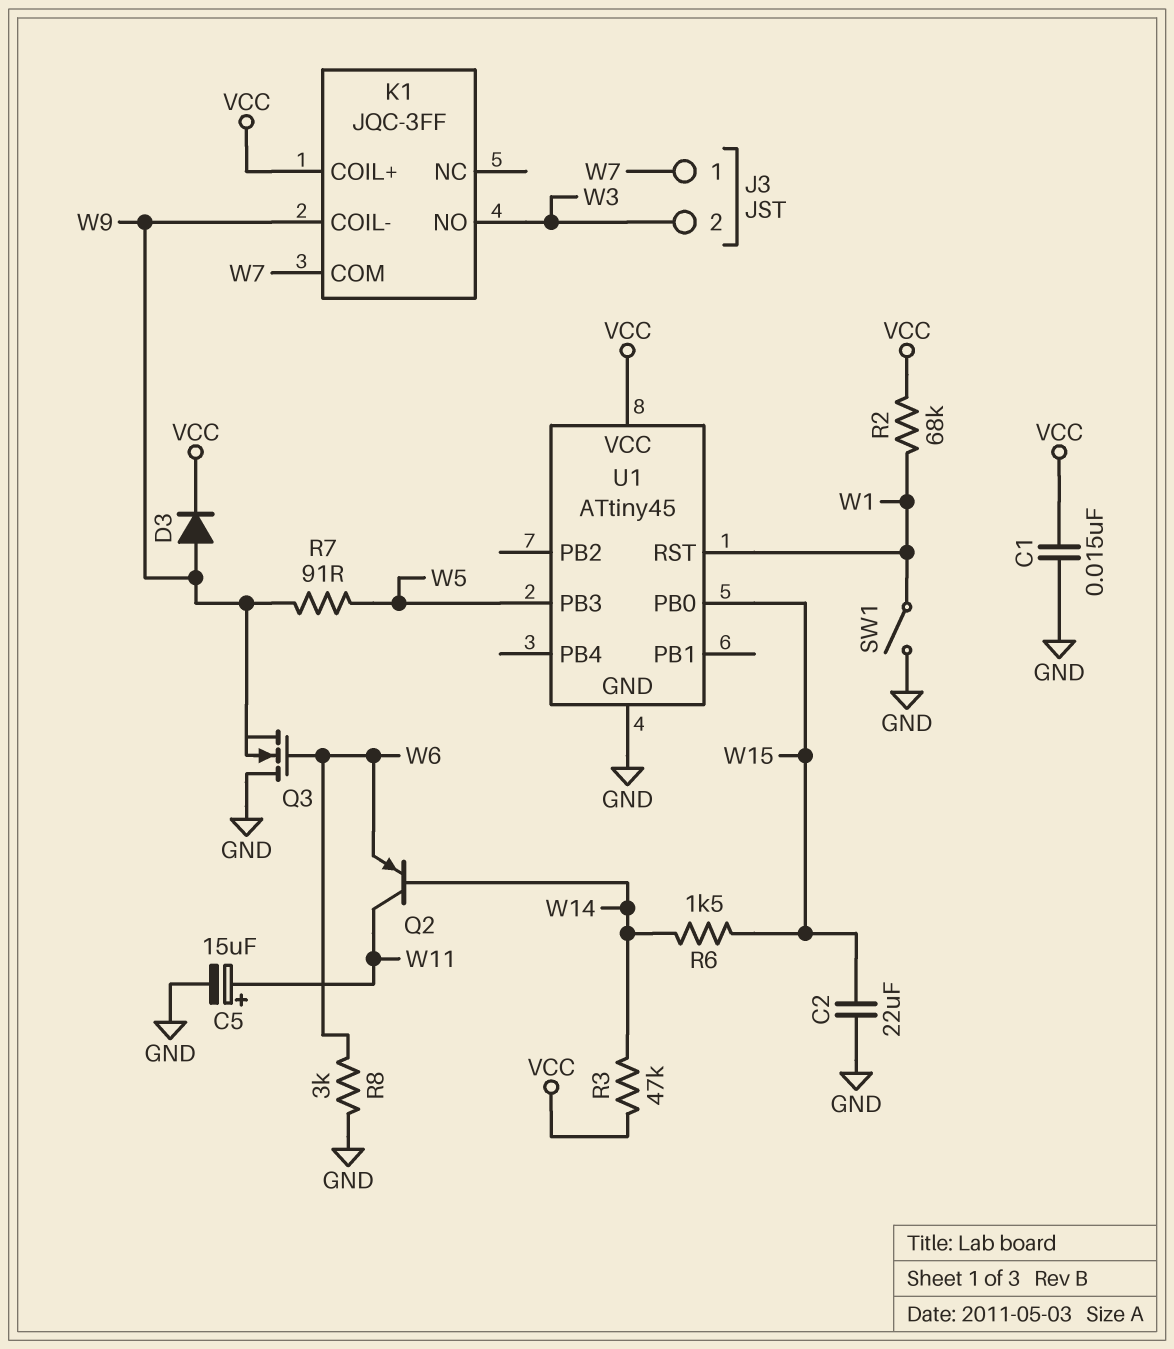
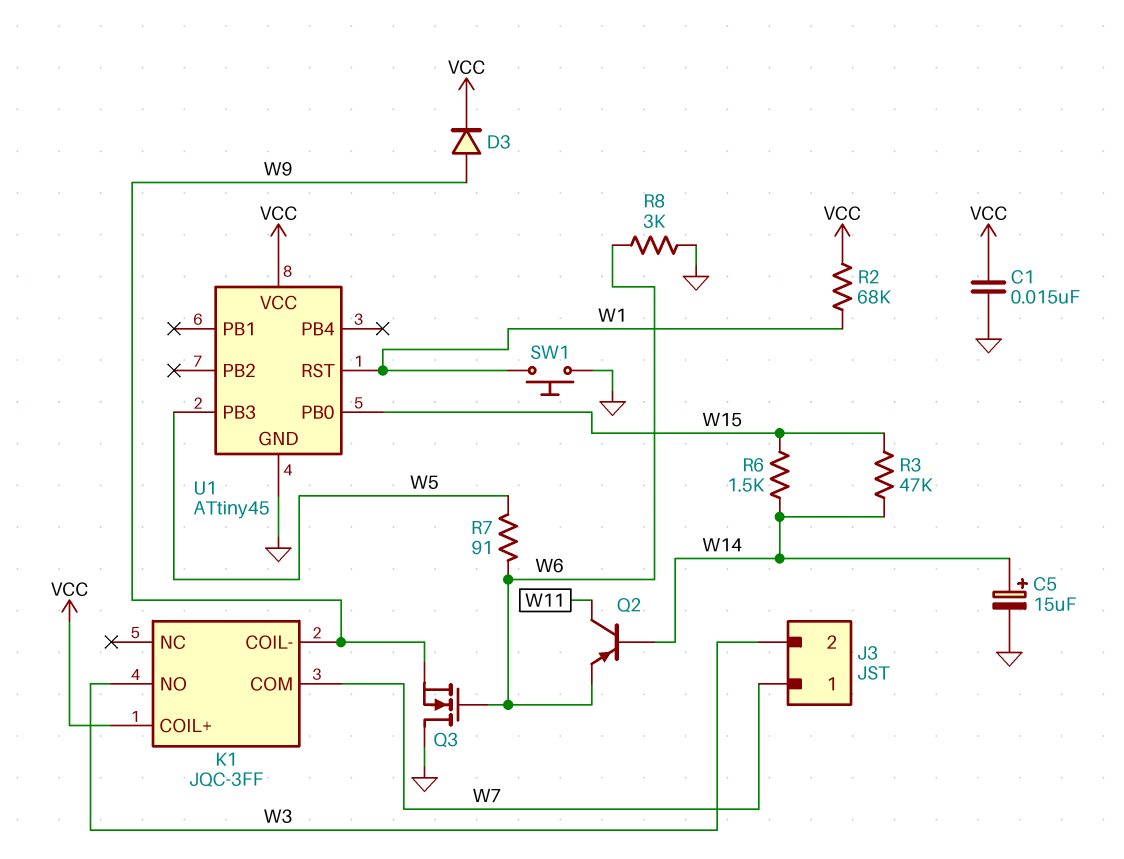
C2: 22uF (GND, W15) -> none
C5: 15uF (plus W11, minus GND) -> 15uF (plus W14, minus GND)
R3: 47k (VCC, W14) -> 47k (W14, W15)
R7: 91 (W5, W9) -> 91 (W5, W6)
SW1: switch (GND, W1) -> button (GND, W1)

